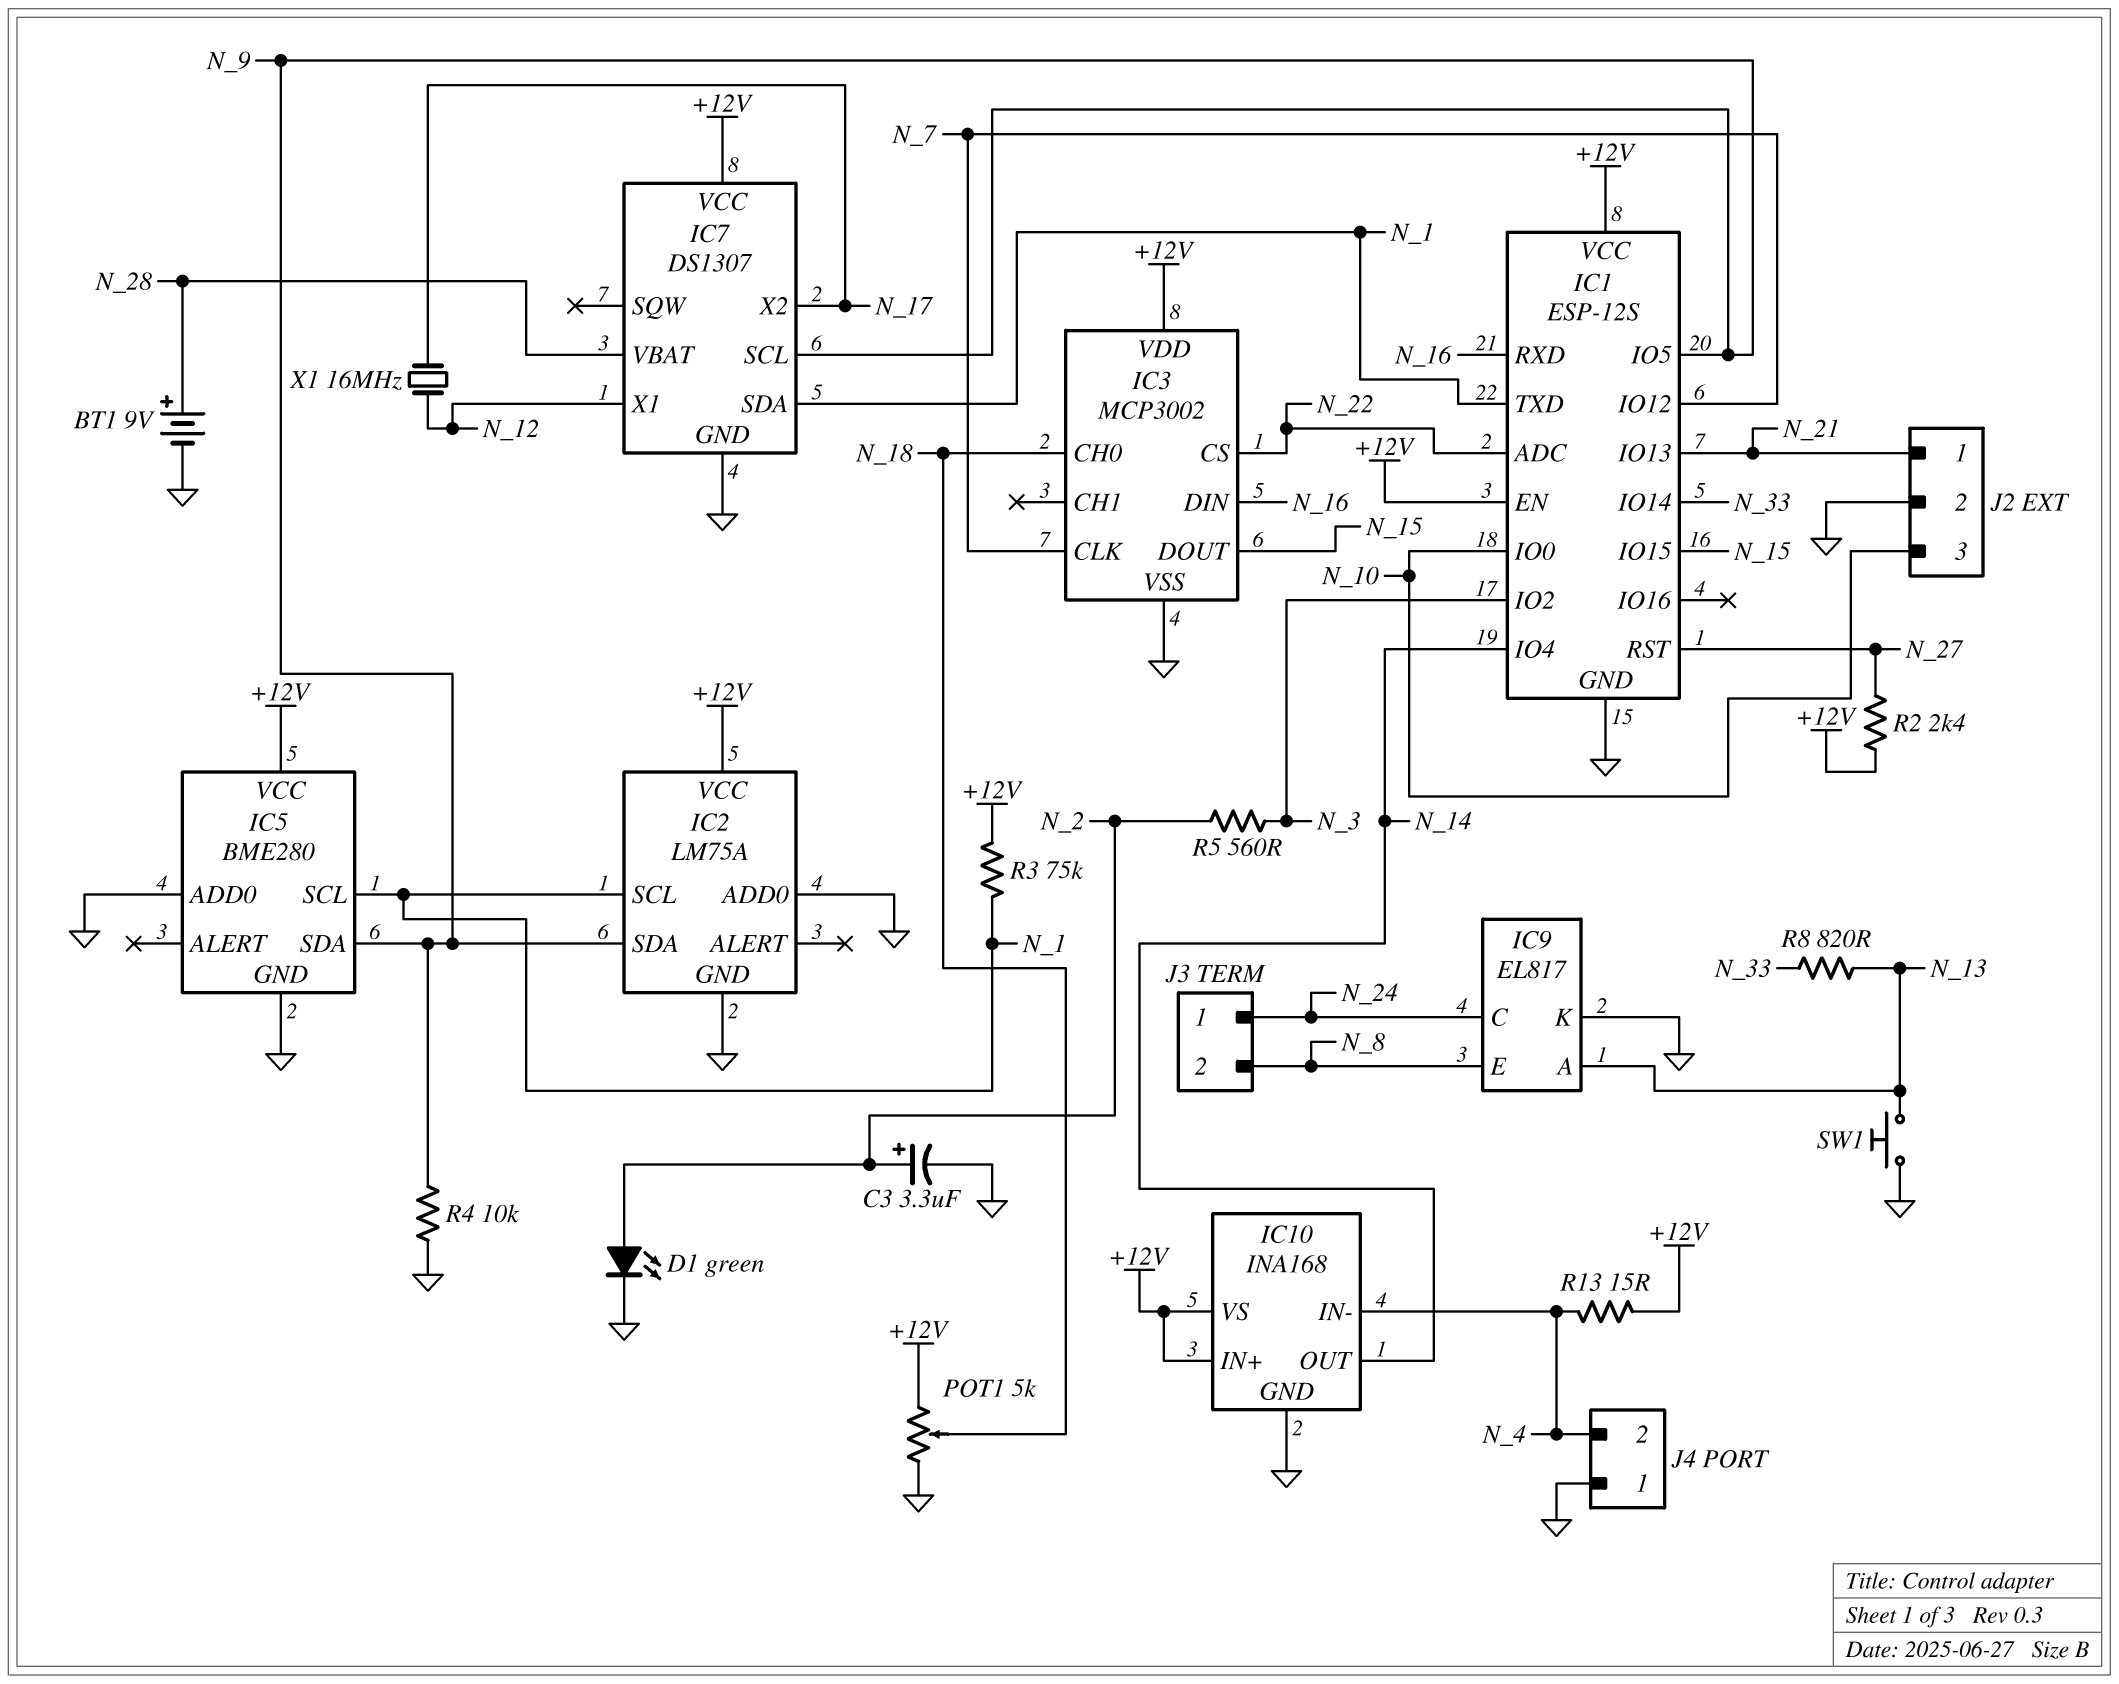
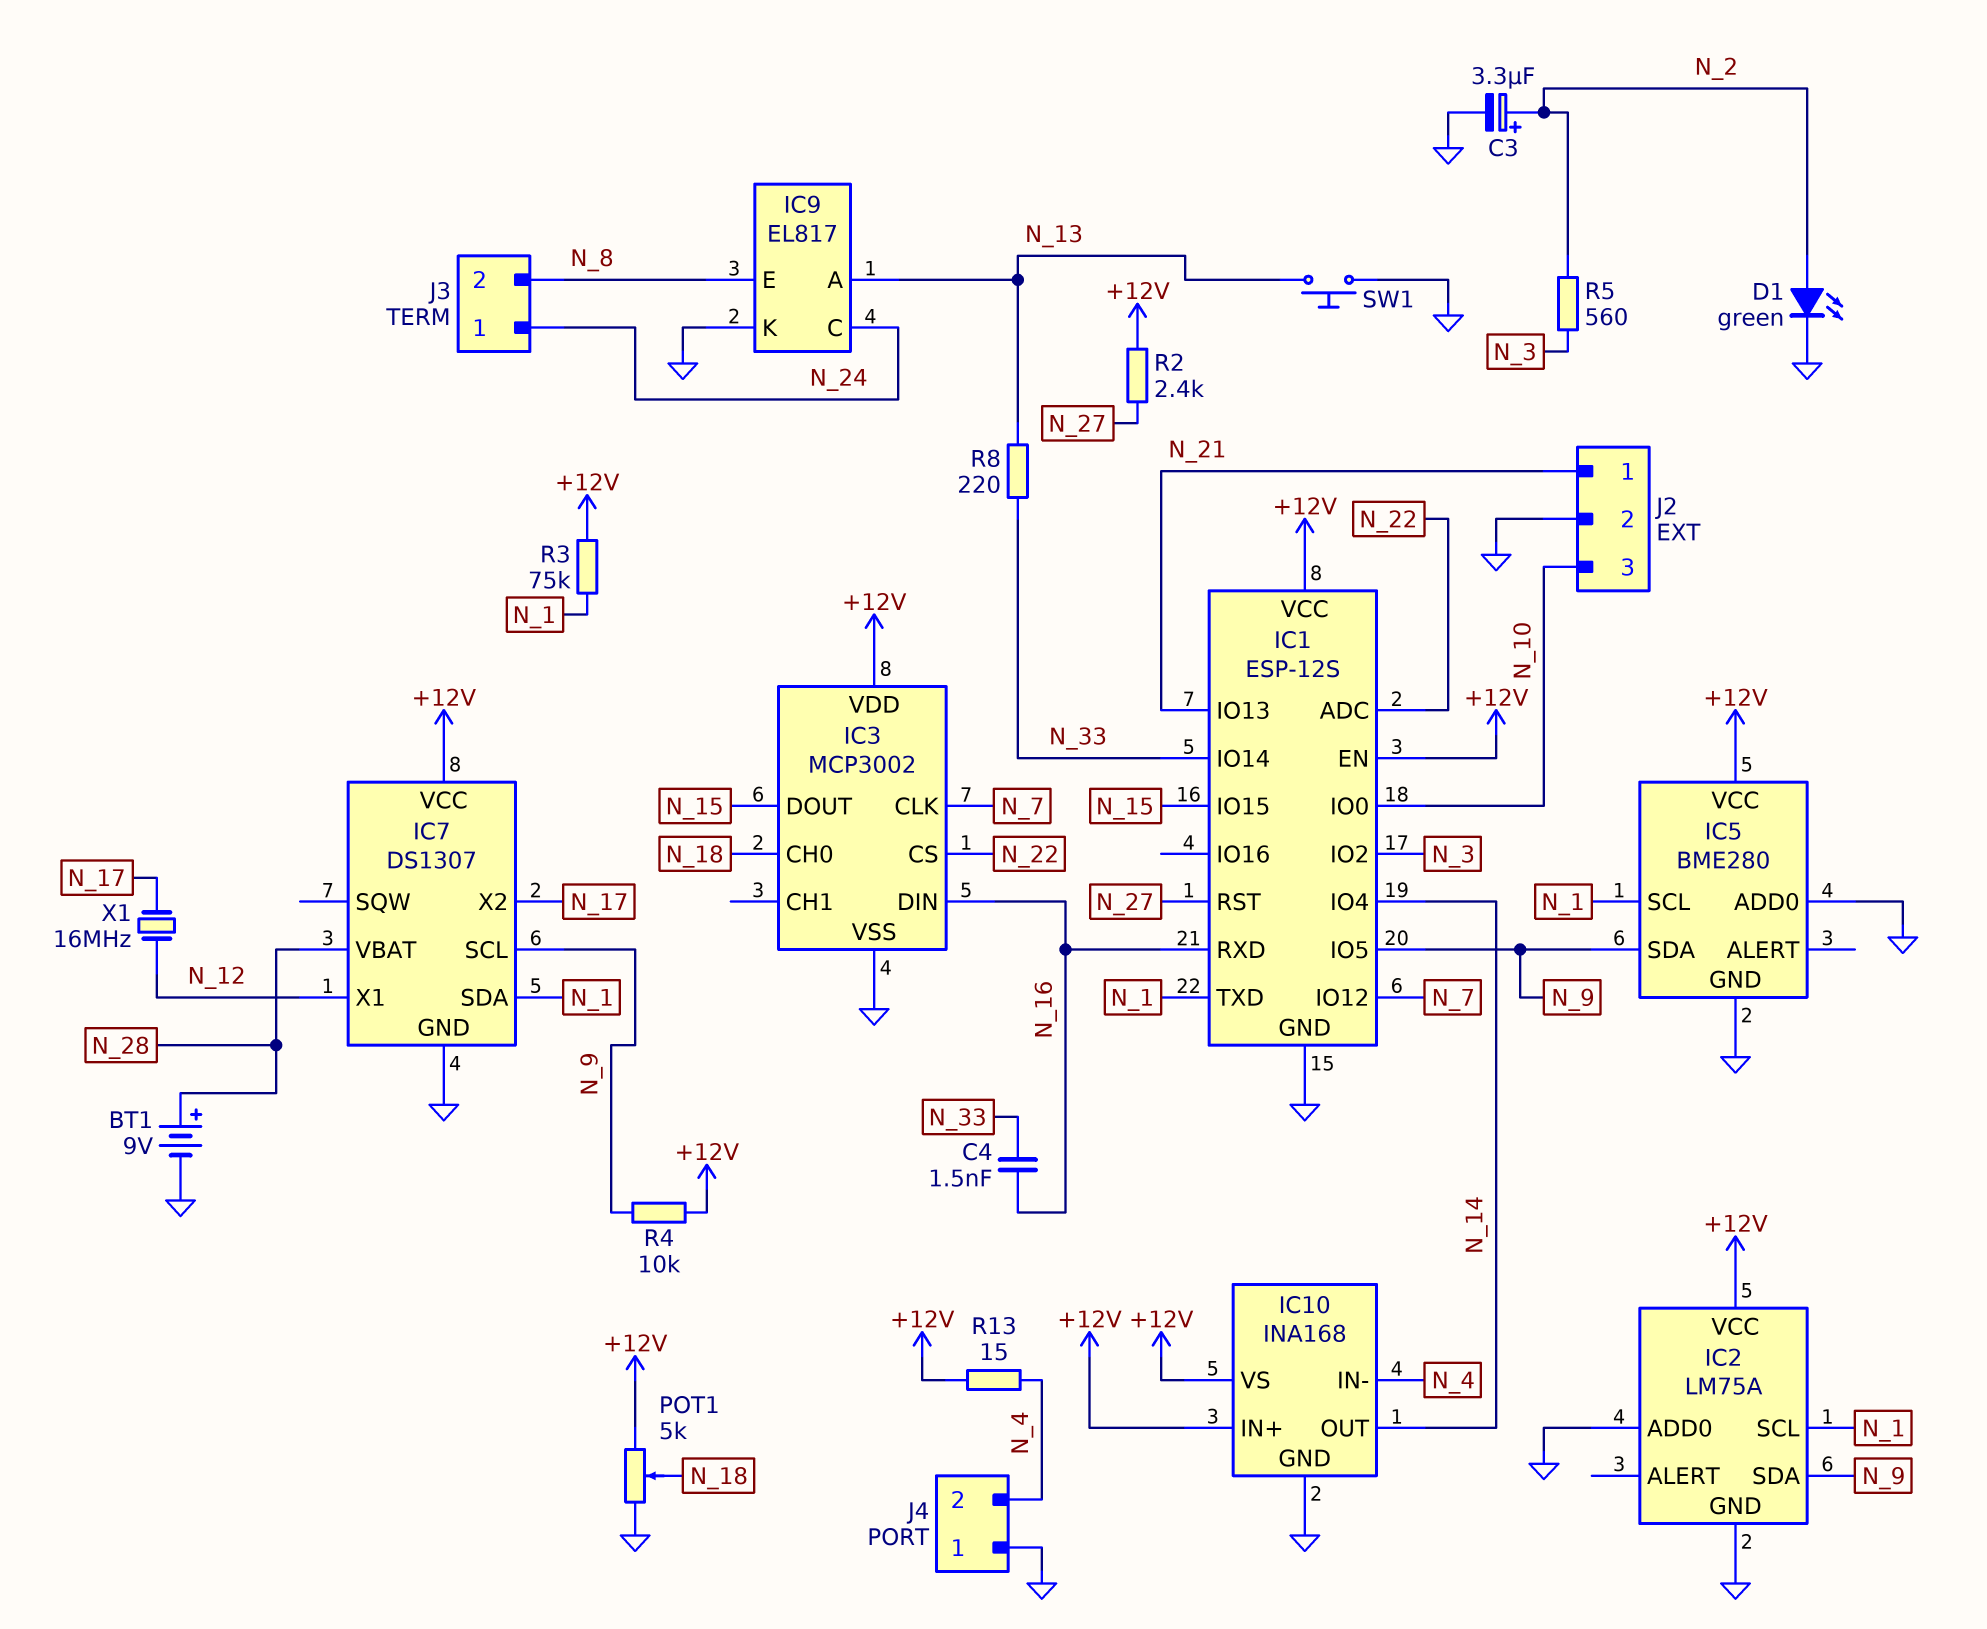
C4: none -> 1.5nF (N_16, N_33)
R4: 10k (GND, N_9) -> 10k (+12V, N_9)
R8: 820 (N_13, N_33) -> 220 (N_13, N_33)

